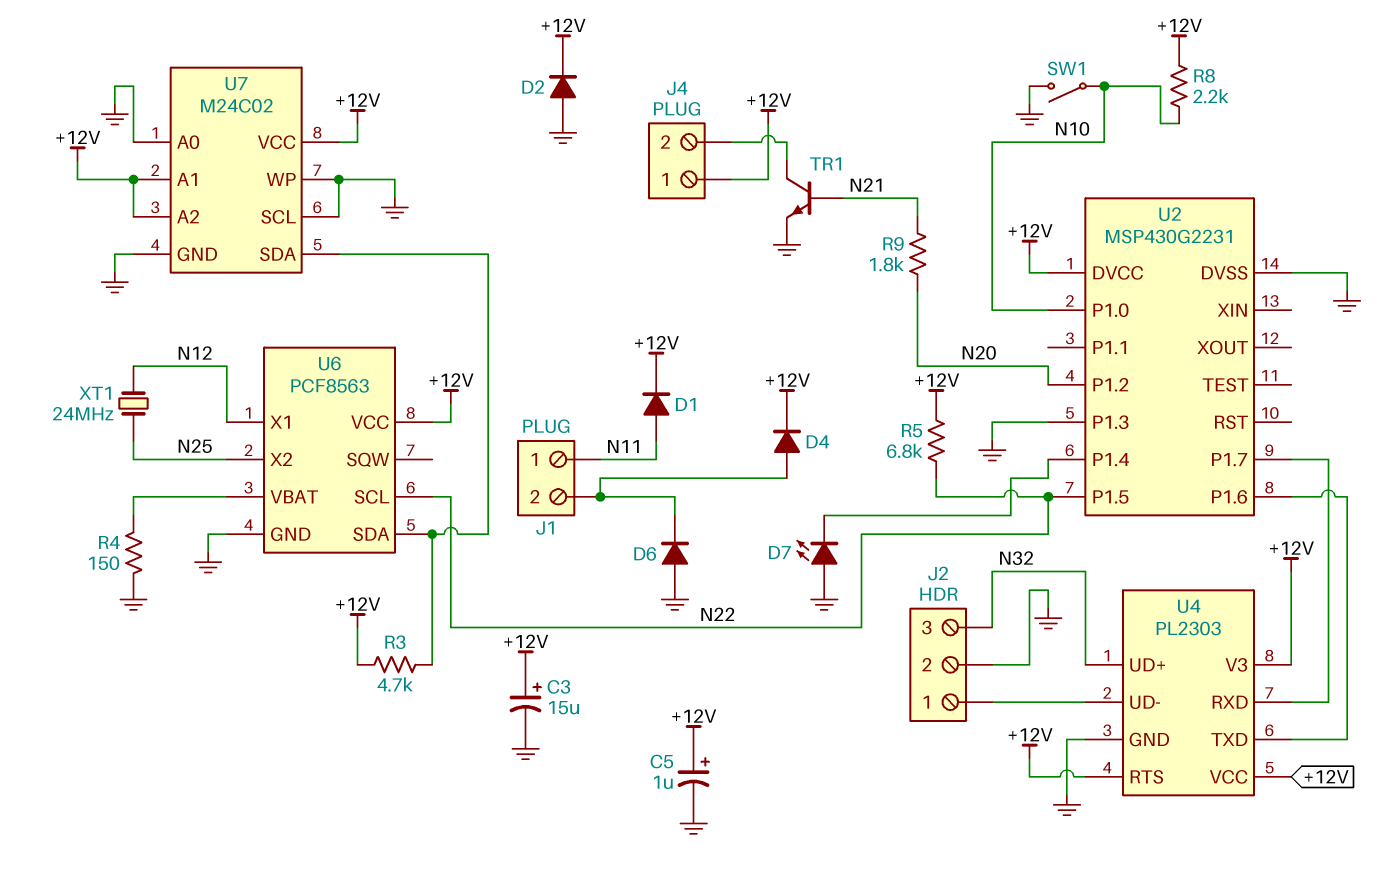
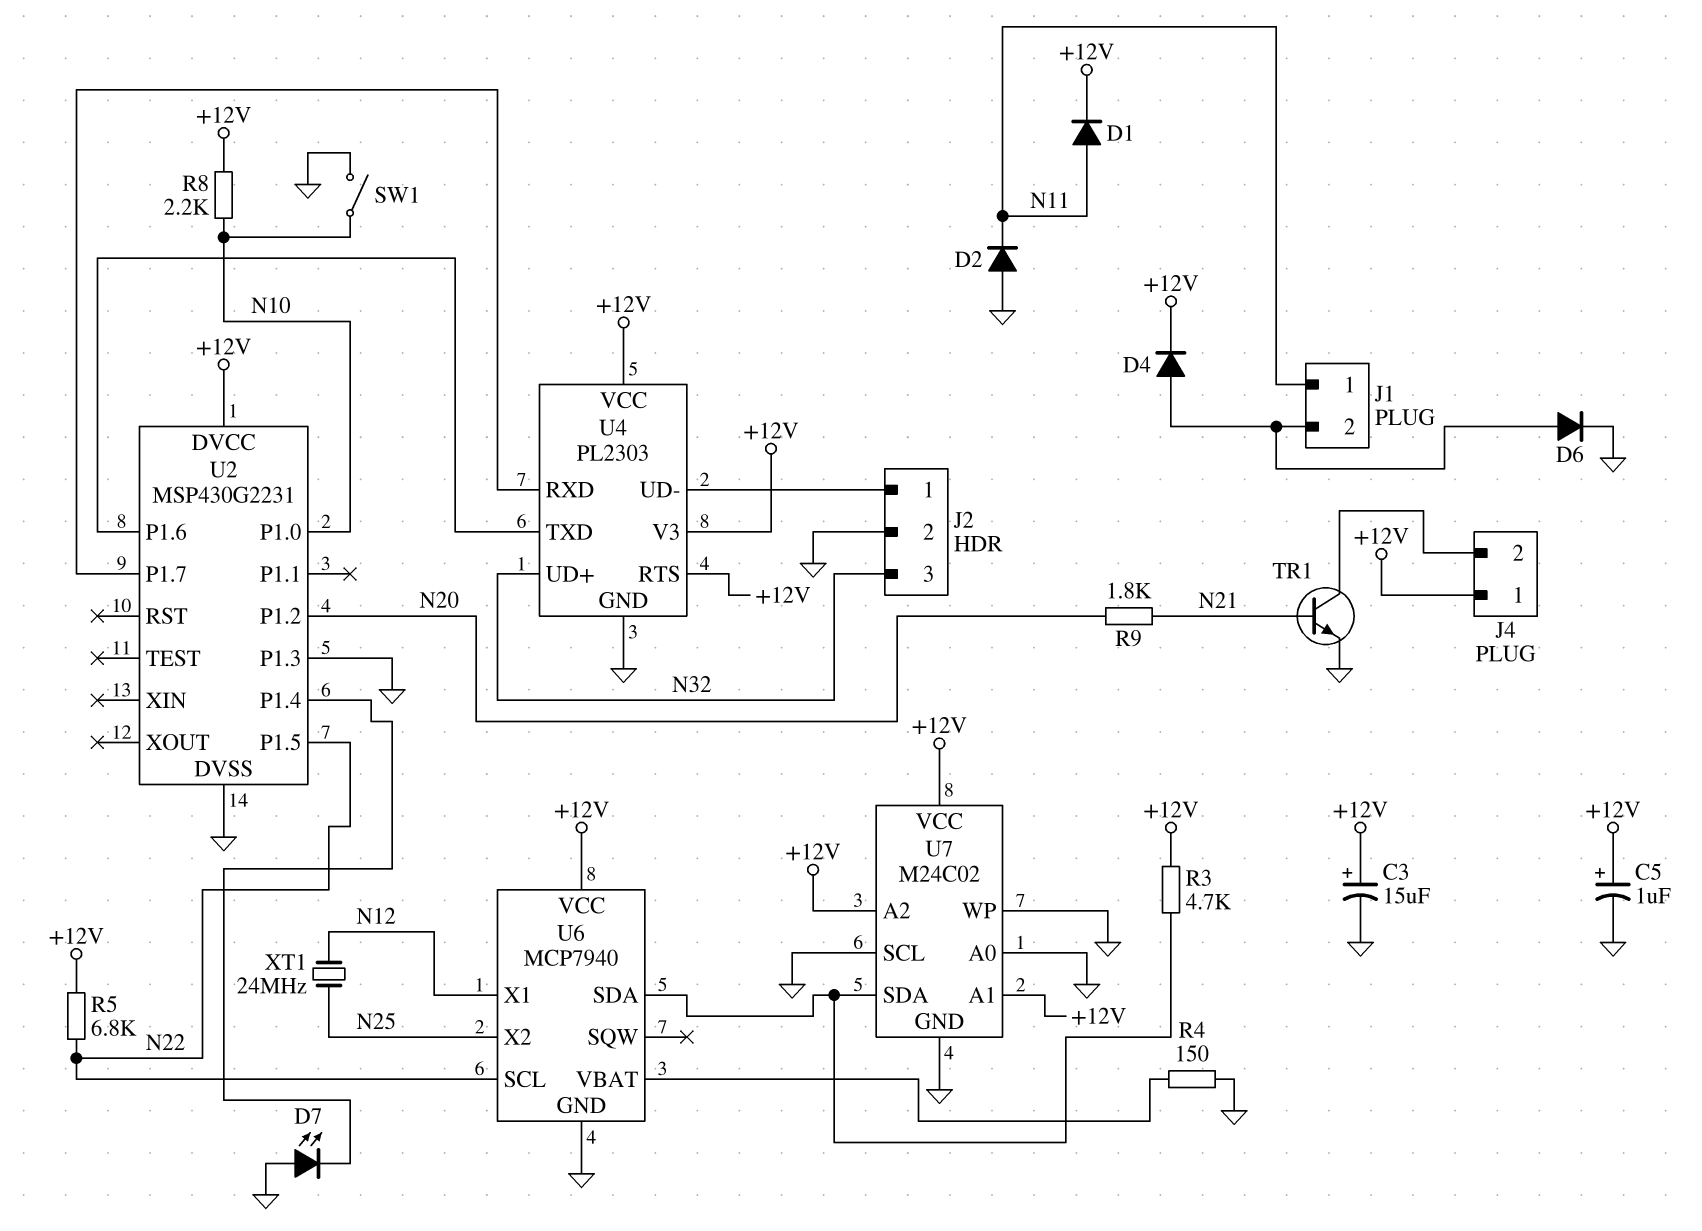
D2: diode (A GND, K +12V) -> diode (A GND, K N11)
D6: diode (A GND, K J1/2) -> diode (A J1/2, K GND)
U6: PCF8563 -> MCP7940

